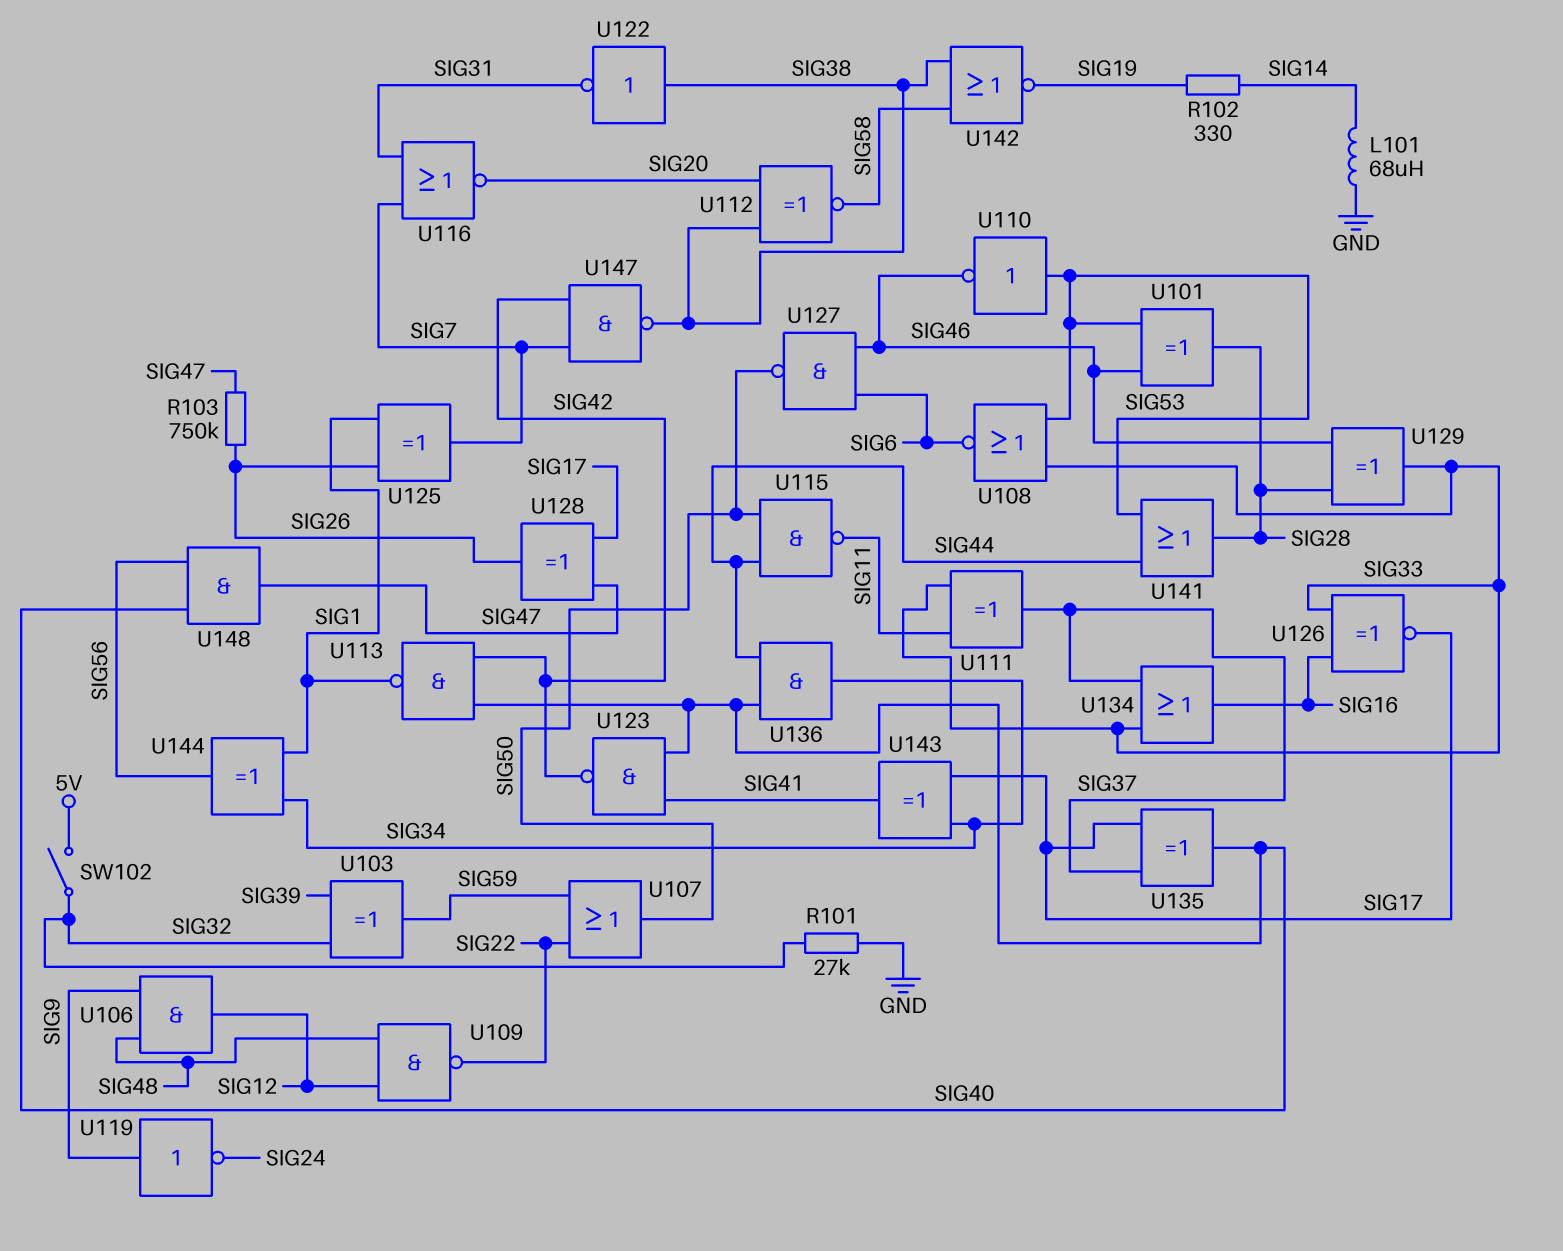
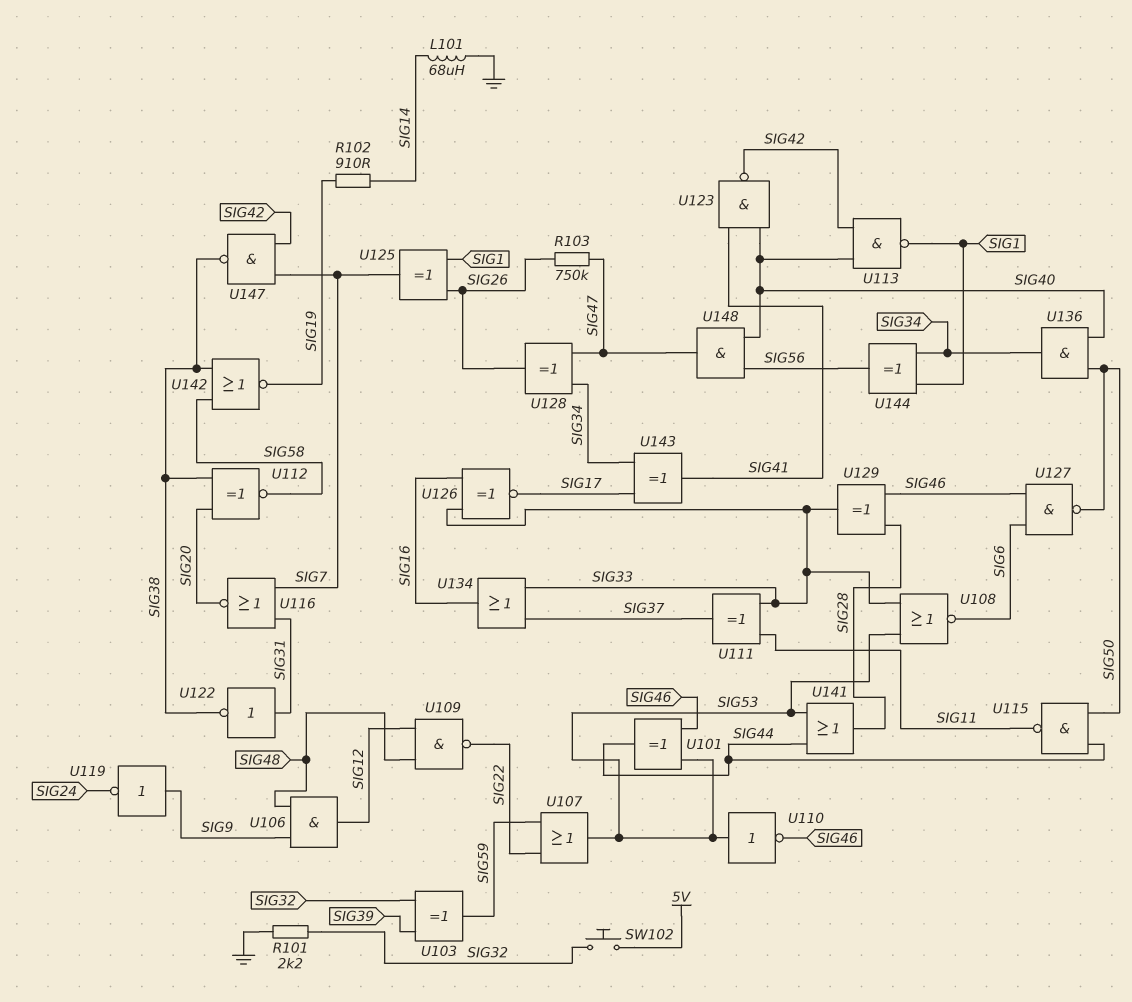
R101: 27k (GND, SIG32) -> 2.2k (GND, SIG32)
R102: 330 (SIG14, SIG19) -> 910 (SIG14, SIG19)
SW102: switch (5V, SIG32) -> button (5V, SIG32)
U101: XOR (in SIG46, in SIG53, out SIG28) -> XOR (in SIG46, in SIG53, out SIG44)
U107: OR (in SIG22, in SIG59, out SIG50) -> OR (in SIG22, in SIG59, out SIG53)
U122: NOT (in SIG38, out SIG31) -> NOT (in SIG31, out SIG38)
U128: XOR (in SIG17, in SIG47, out SIG26) -> XOR (in SIG34, in SIG47, out SIG26)
U135: XOR (in SIG17, in SIG37, out SIG40) -> none
U136: AND (in SIG40, in SIG44, out SIG34) -> AND (in SIG40, in SIG50, out SIG34)

